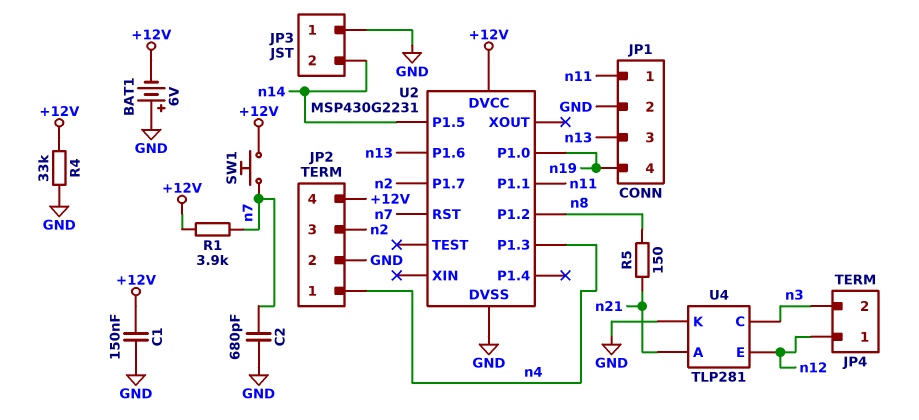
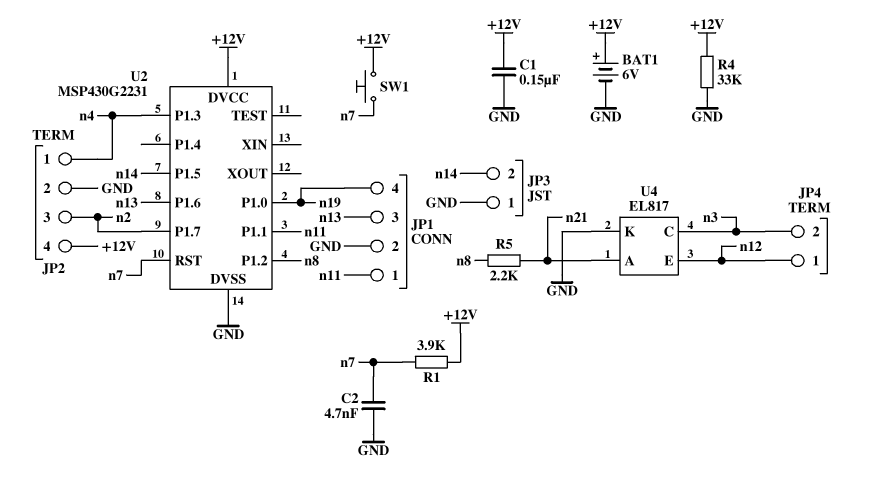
BAT1: 6V (plus GND, minus +12V) -> 6V (plus +12V, minus GND)
C2: 680pF (GND, n7) -> 4.7nF (GND, n7)
R5: 150 (n8, n21) -> 2.2k (n8, n21)
U4: TLP281 -> EL817

